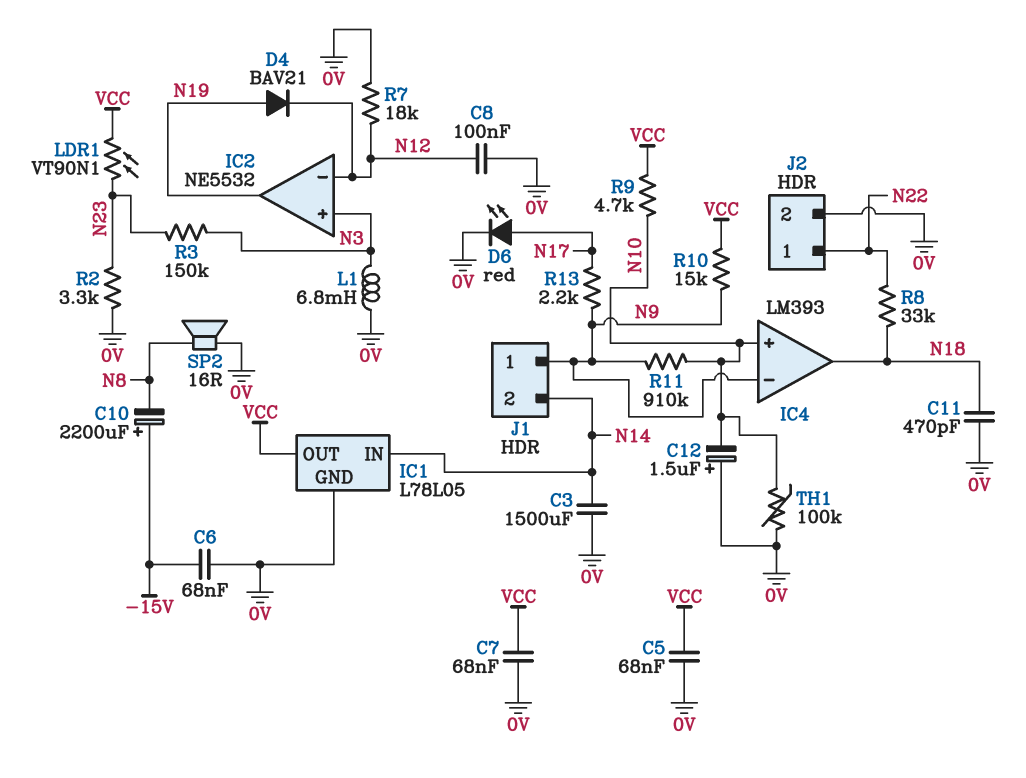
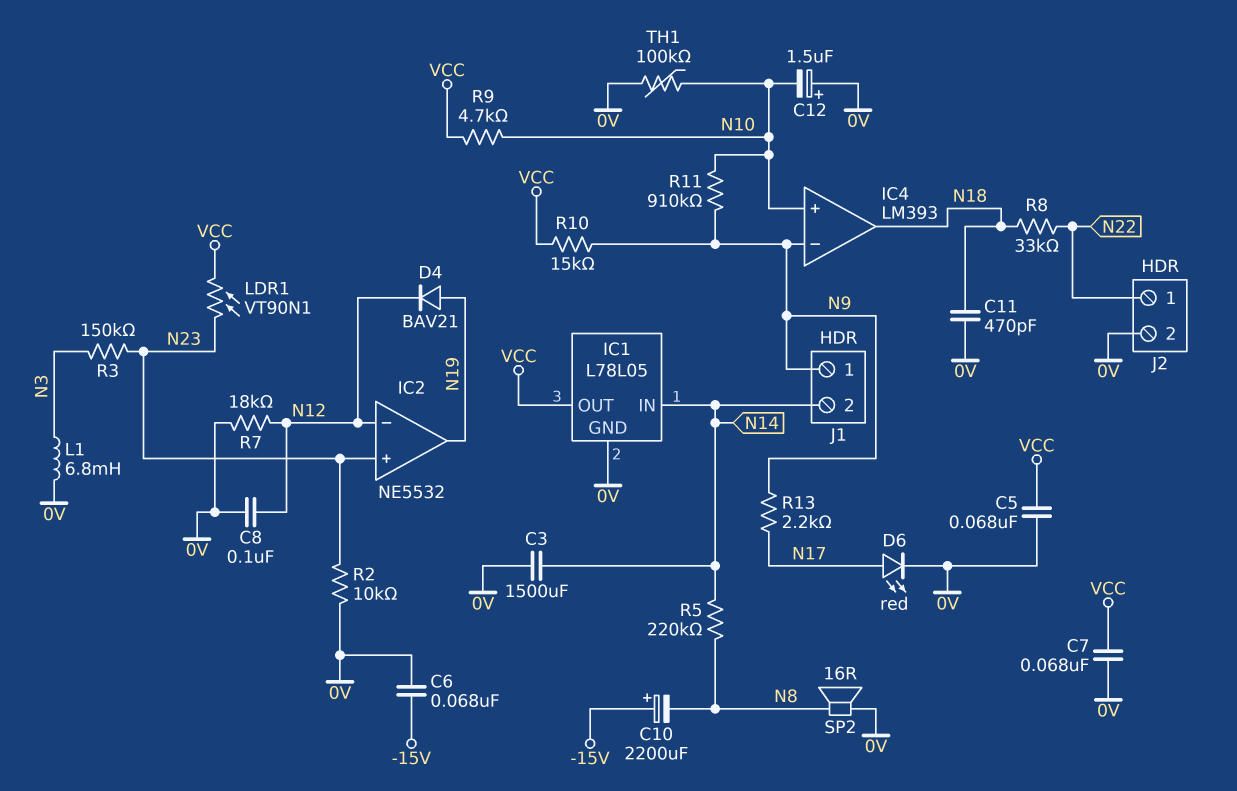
IC2 pin in+: N3 -> N23
R2: 3.3k (0V, N23) -> 10k (0V, N23)
R5: none -> 220k (N8, N14)

